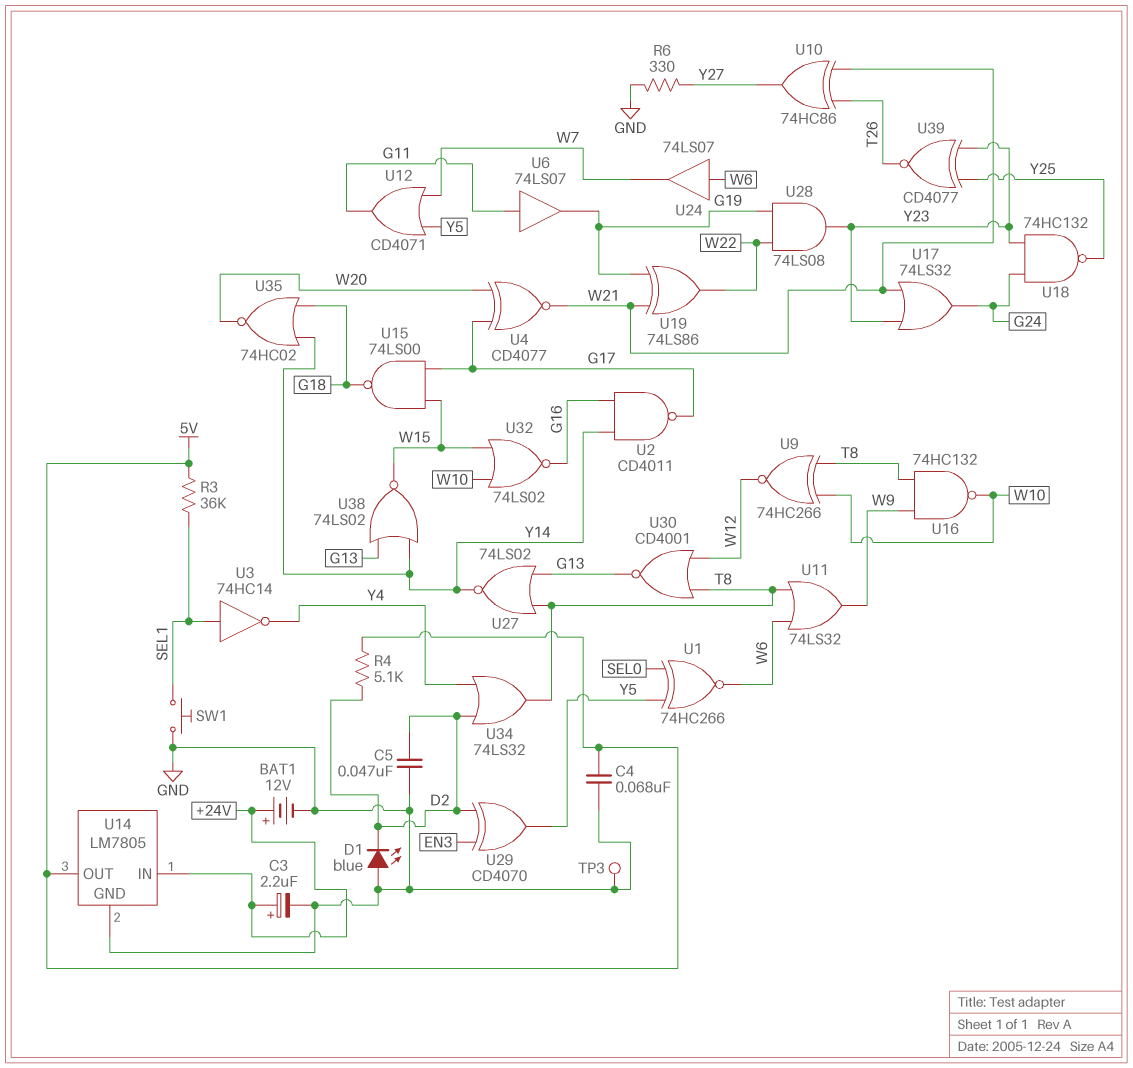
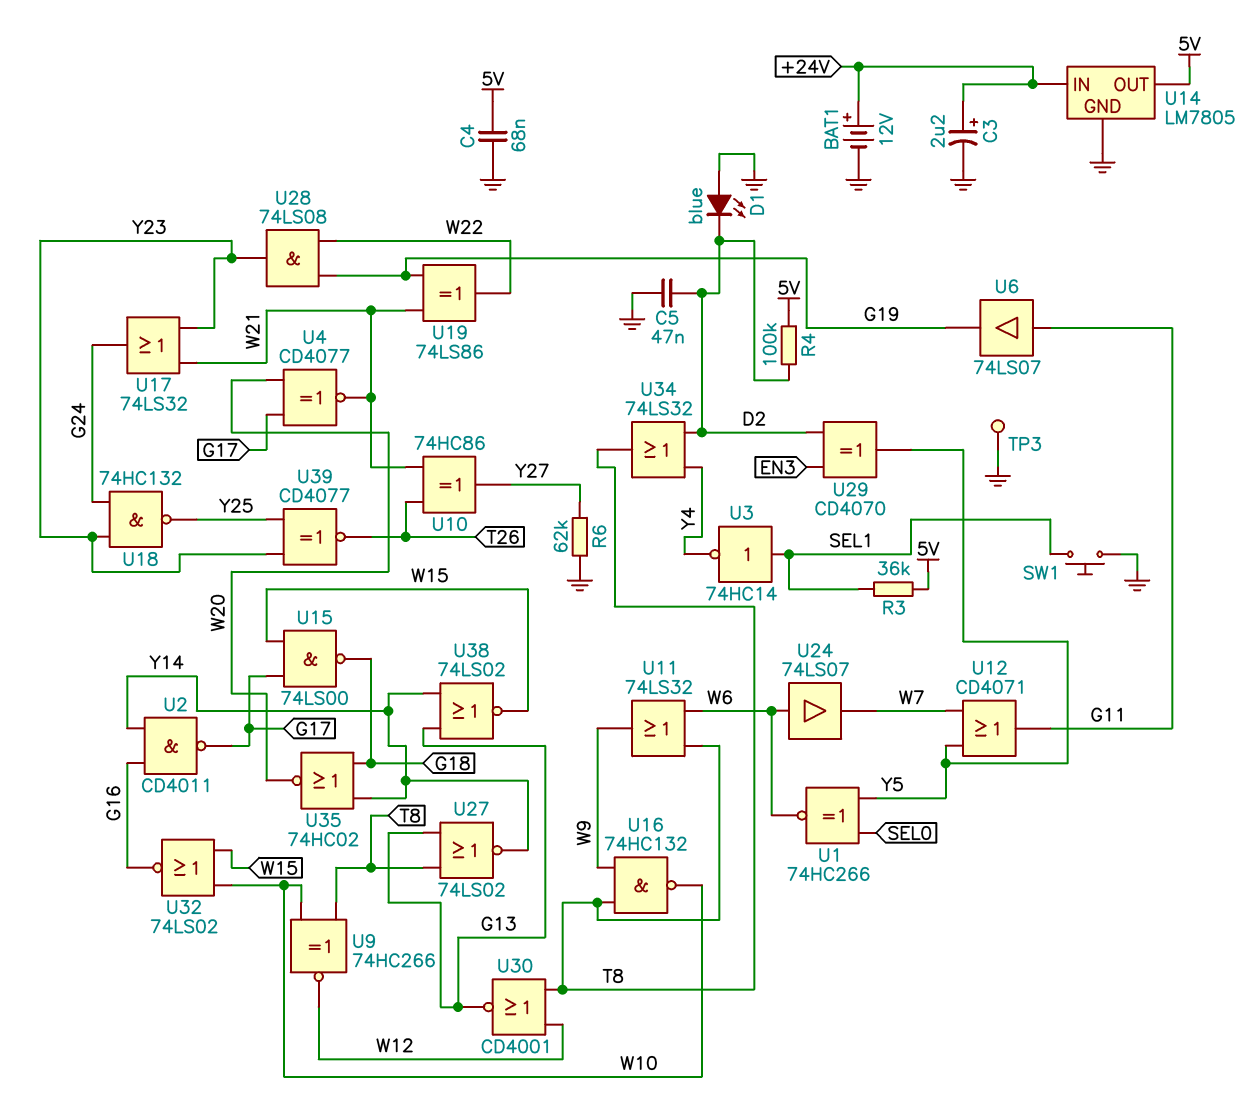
R4: 5.1k (5V, D2) -> 100k (5V, D2)
R6: 330 (GND, Y27) -> 62k (GND, Y27)

